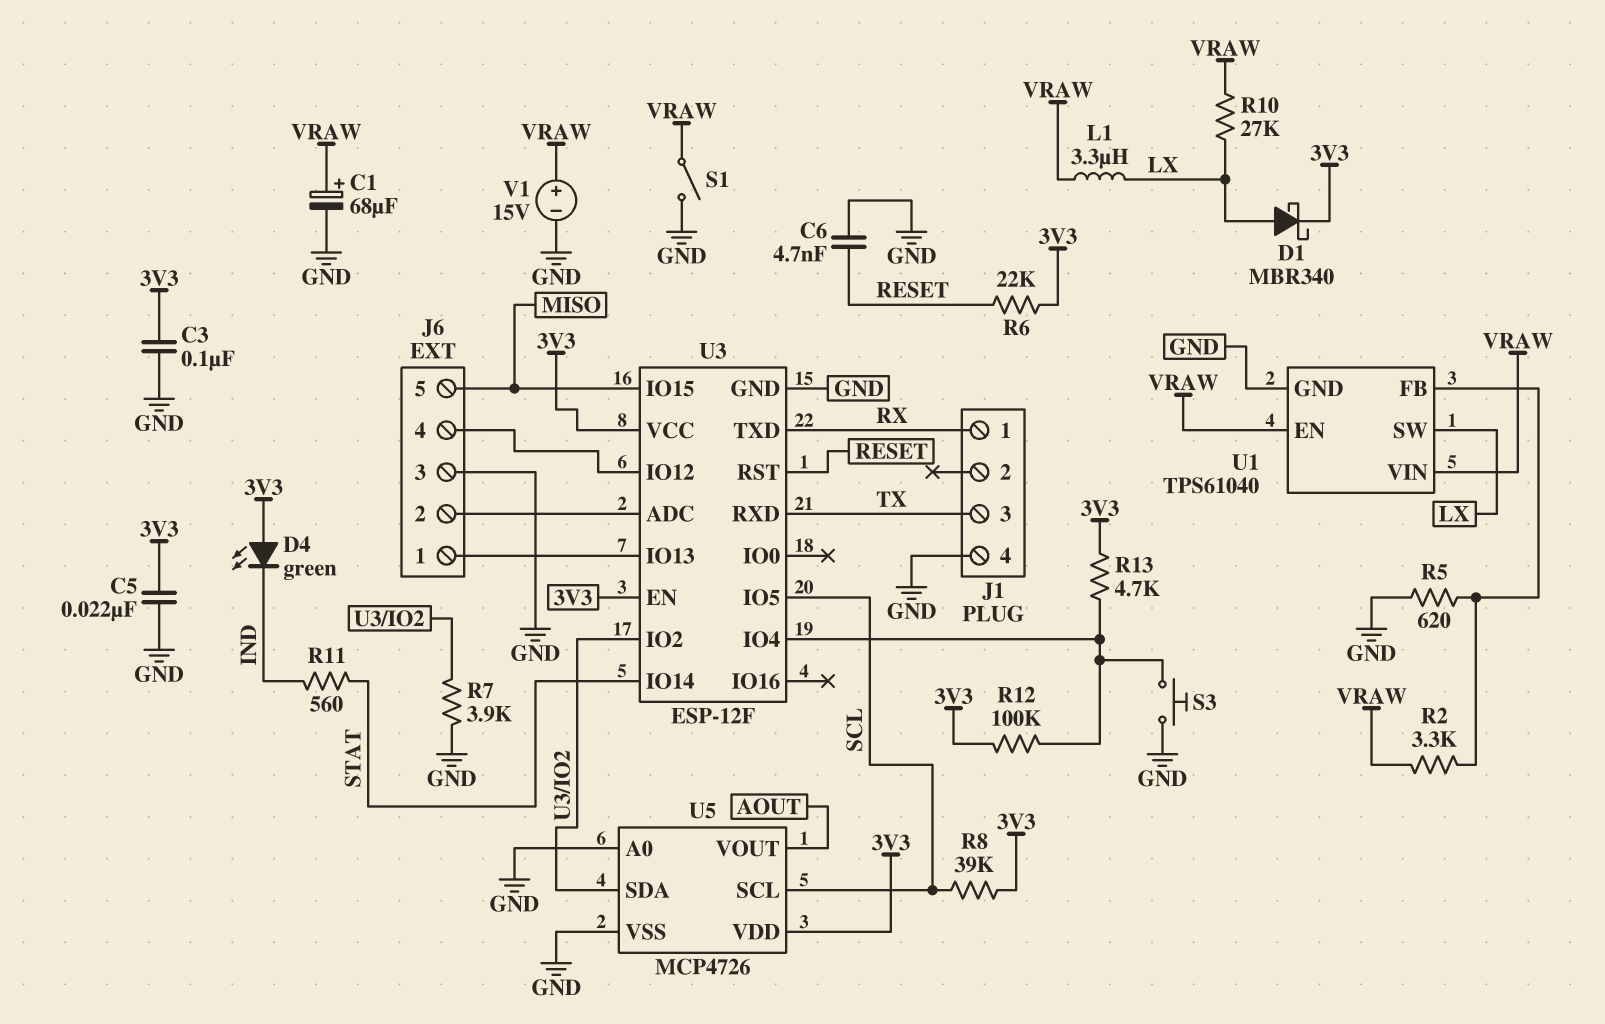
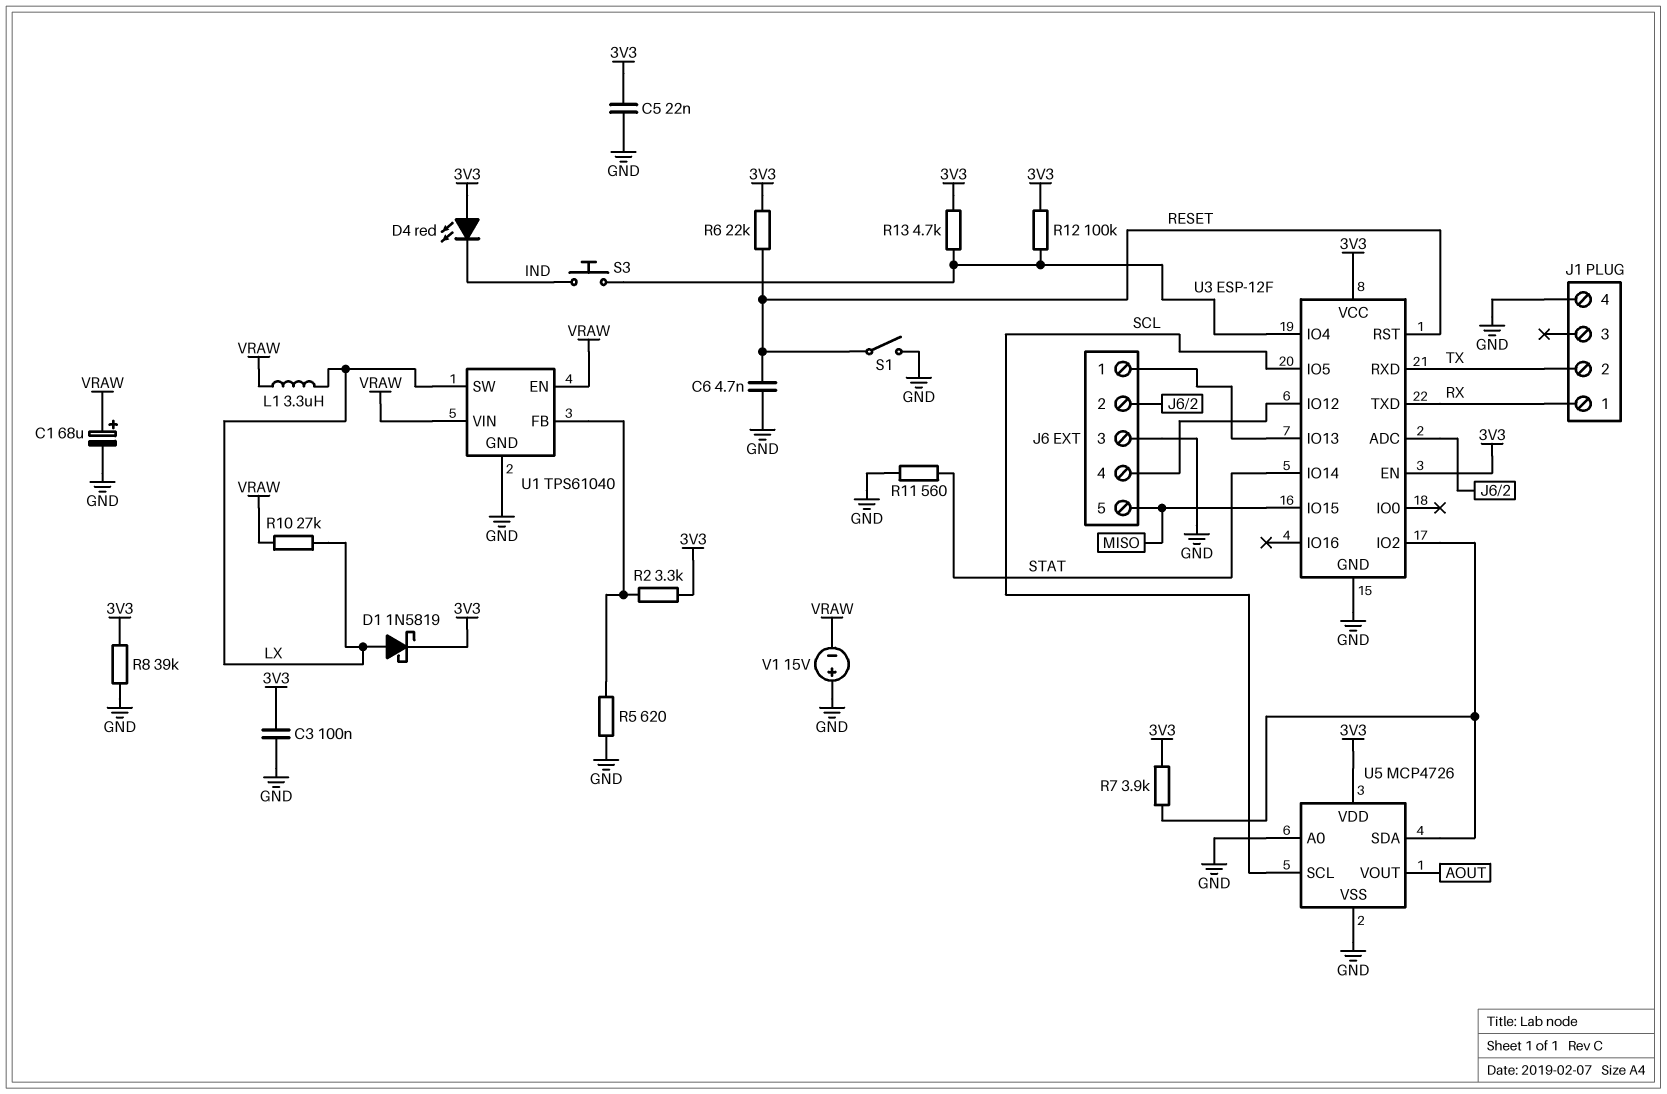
D1: schottky MBR340 (A LX, K 3V3) -> schottky 1N5819 (A LX, K 3V3)
D4: LED green (A 3V3, K IND) -> LED red (A 3V3, K IND)
J1 pin 2: none -> TX
J1 pin 3: TX -> none
R2: 3.3k (U1/FB, VRAW) -> 3.3k (3V3, U1/FB)
R7: 3.9k (GND, U3/IO2) -> 3.9k (3V3, U3/IO2)
R8: 39k (3V3, SCL) -> 39k (3V3, GND)
R11: 560 (IND, STAT) -> 560 (GND, STAT)
S1: switch (GND, VRAW) -> switch (GND, RESET)
S3: button (GND, U3/IO4) -> button (IND, U3/IO4)
V1: 15V (plus VRAW, minus GND) -> 15V (plus GND, minus VRAW)

